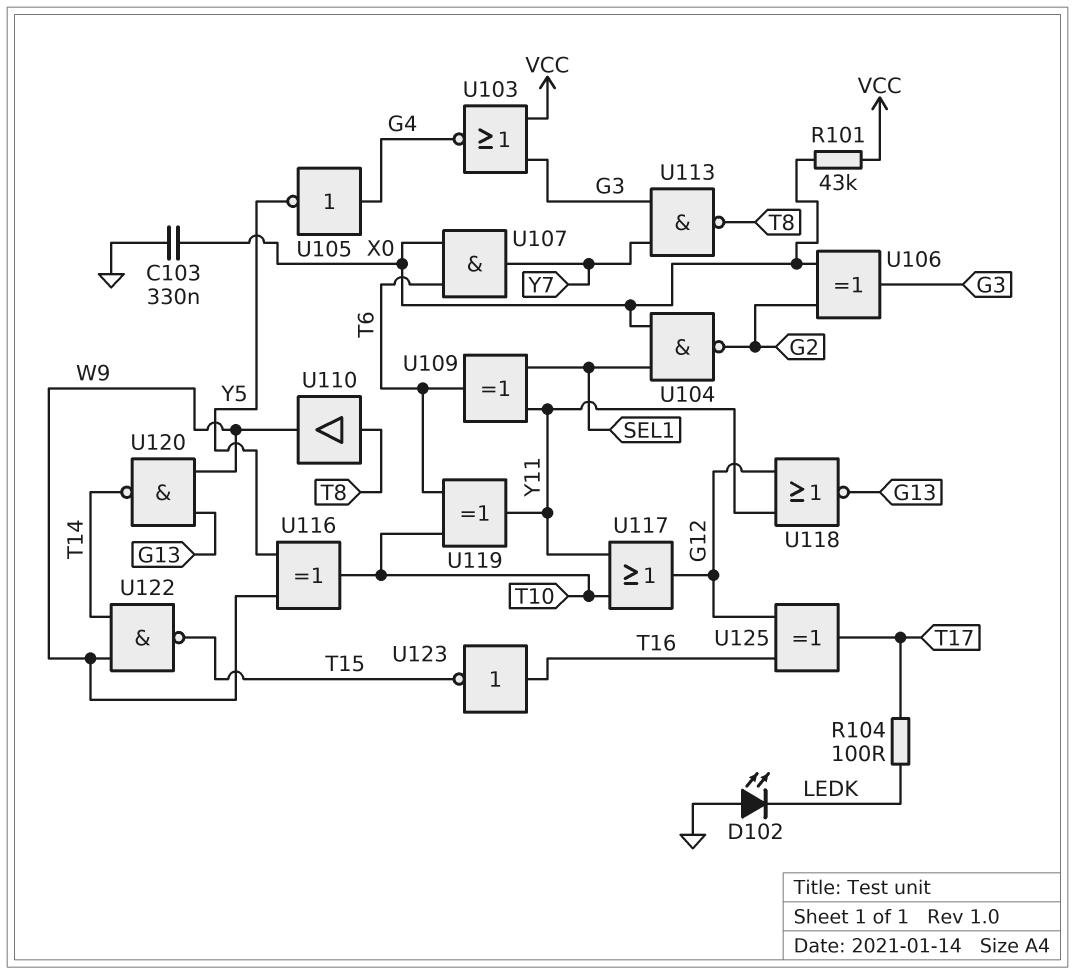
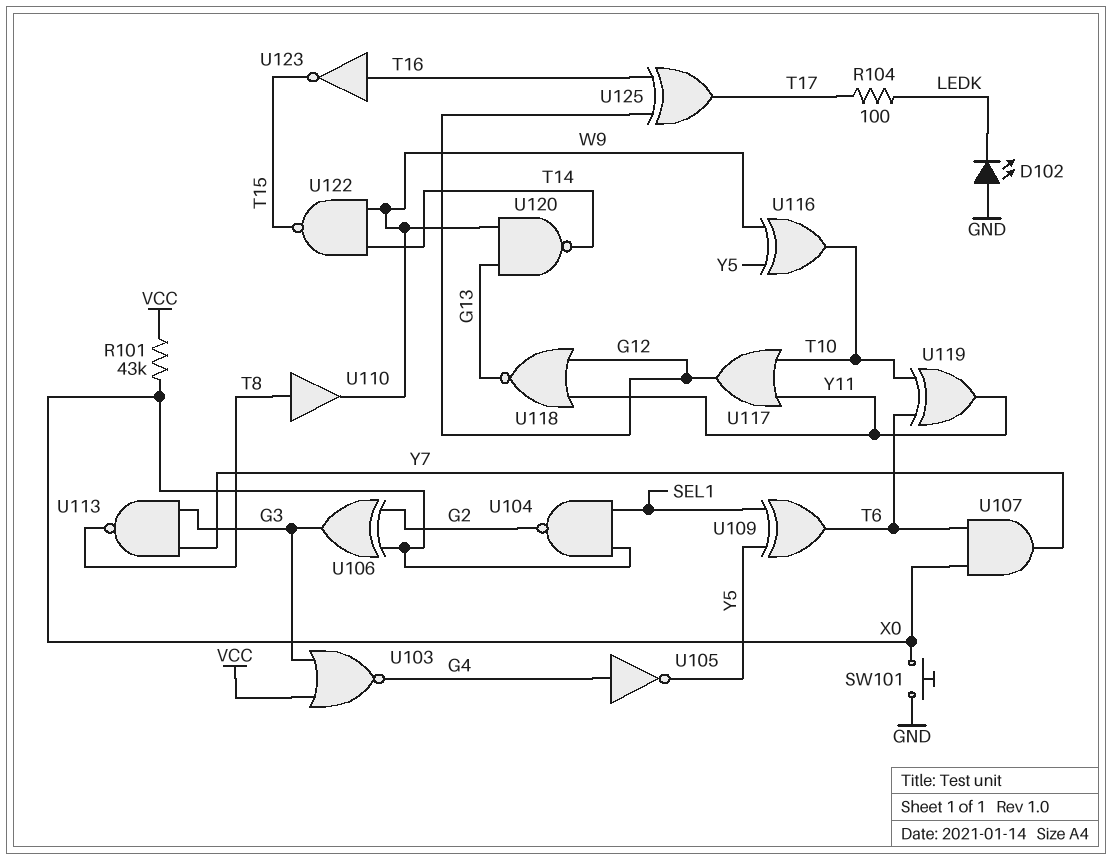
C103: 330nF (GND, X0) -> none
SW101: none -> button (GND, X0)
U109: XOR (in SEL1, in Y11, out T6) -> XOR (in SEL1, in Y5, out T6)

